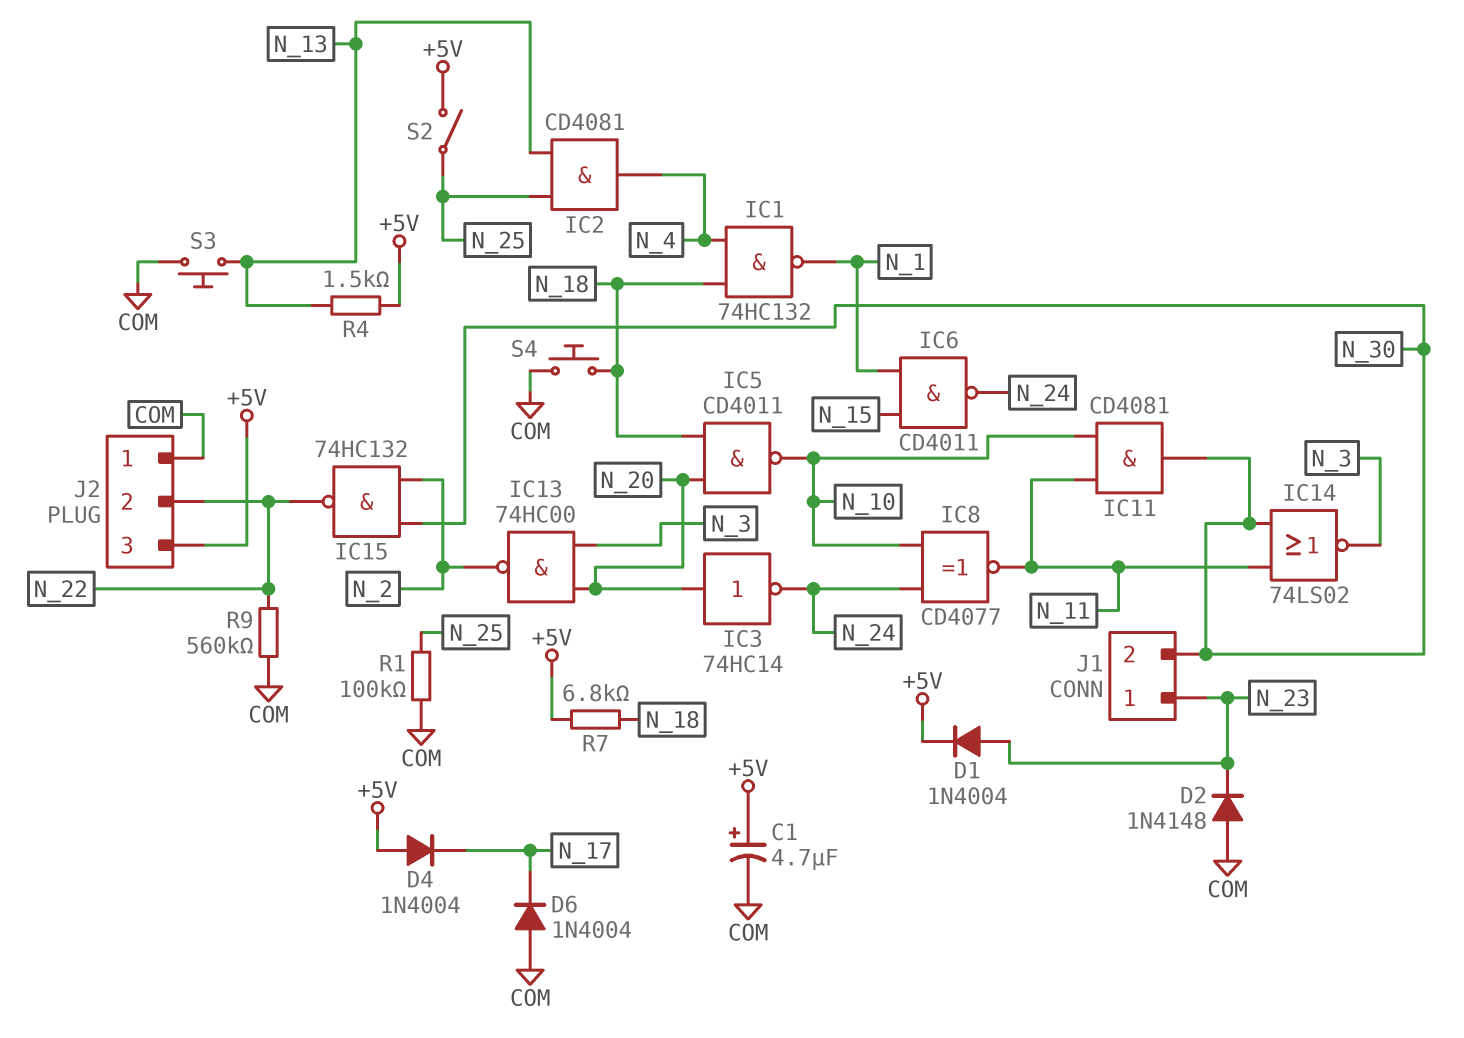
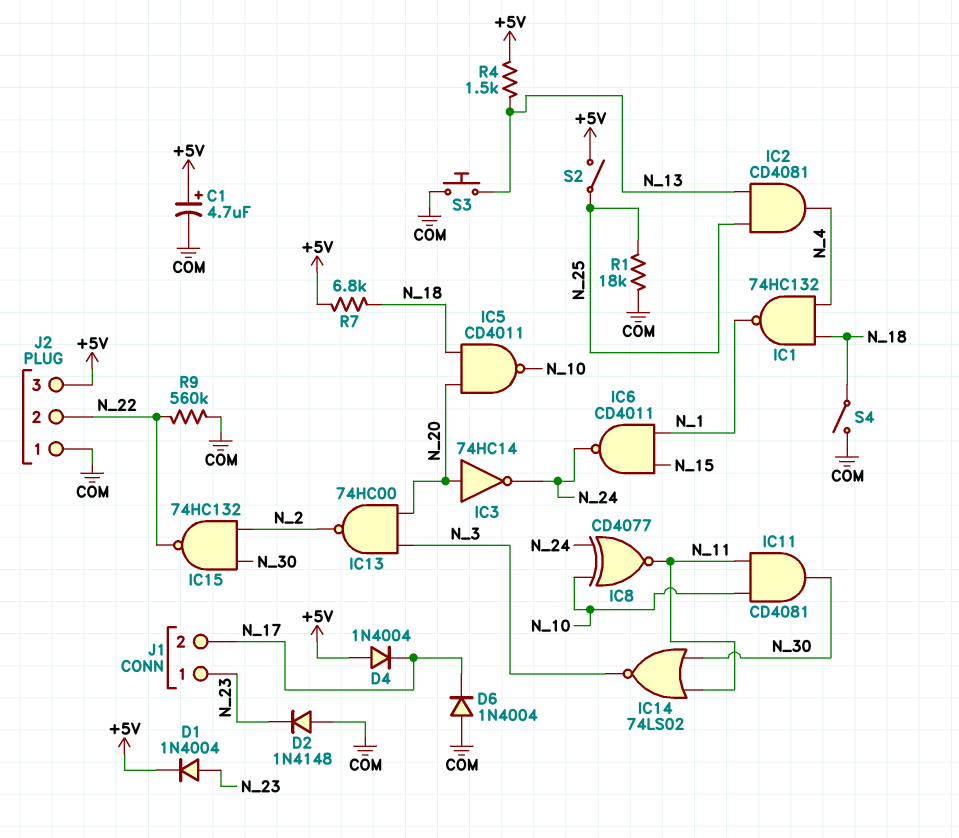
J1 pin 2: N_30 -> N_17
R1: 100k (COM, N_25) -> 18k (COM, N_25)
S4: button (COM, N_18) -> switch (COM, N_18)

